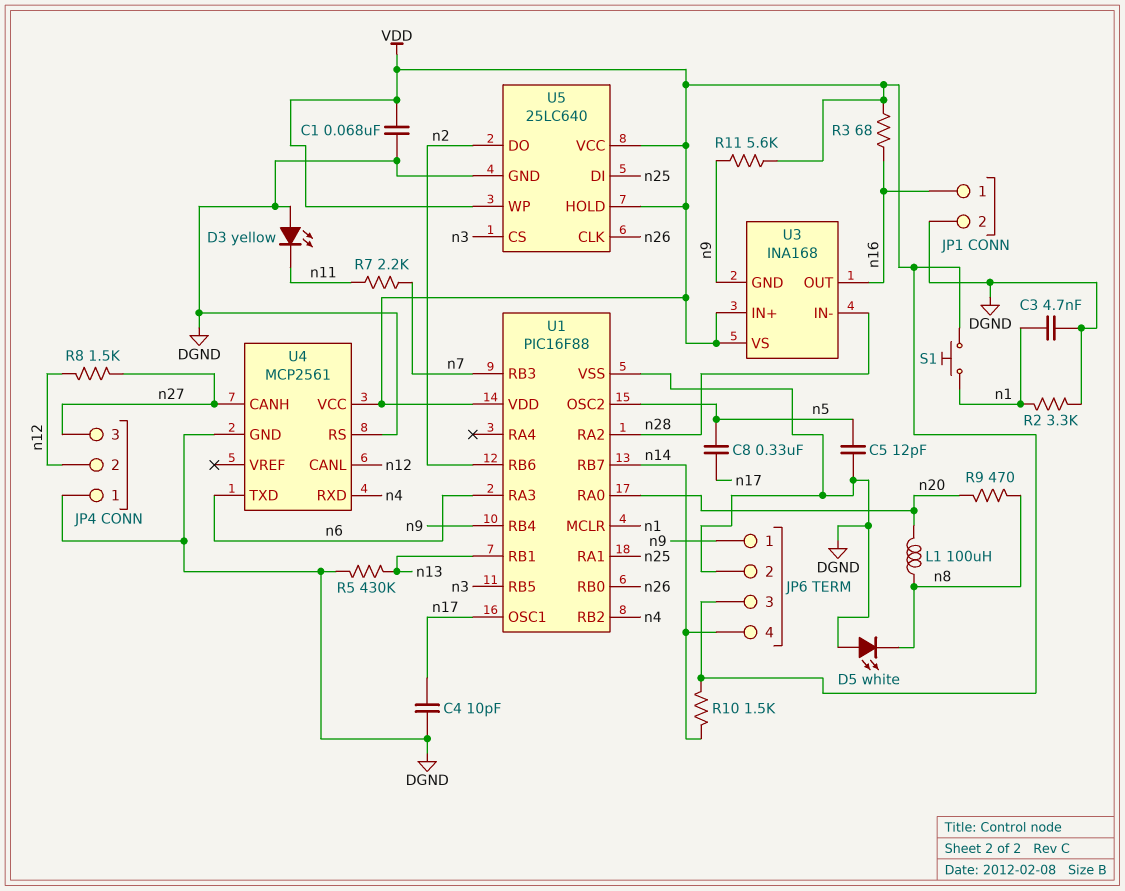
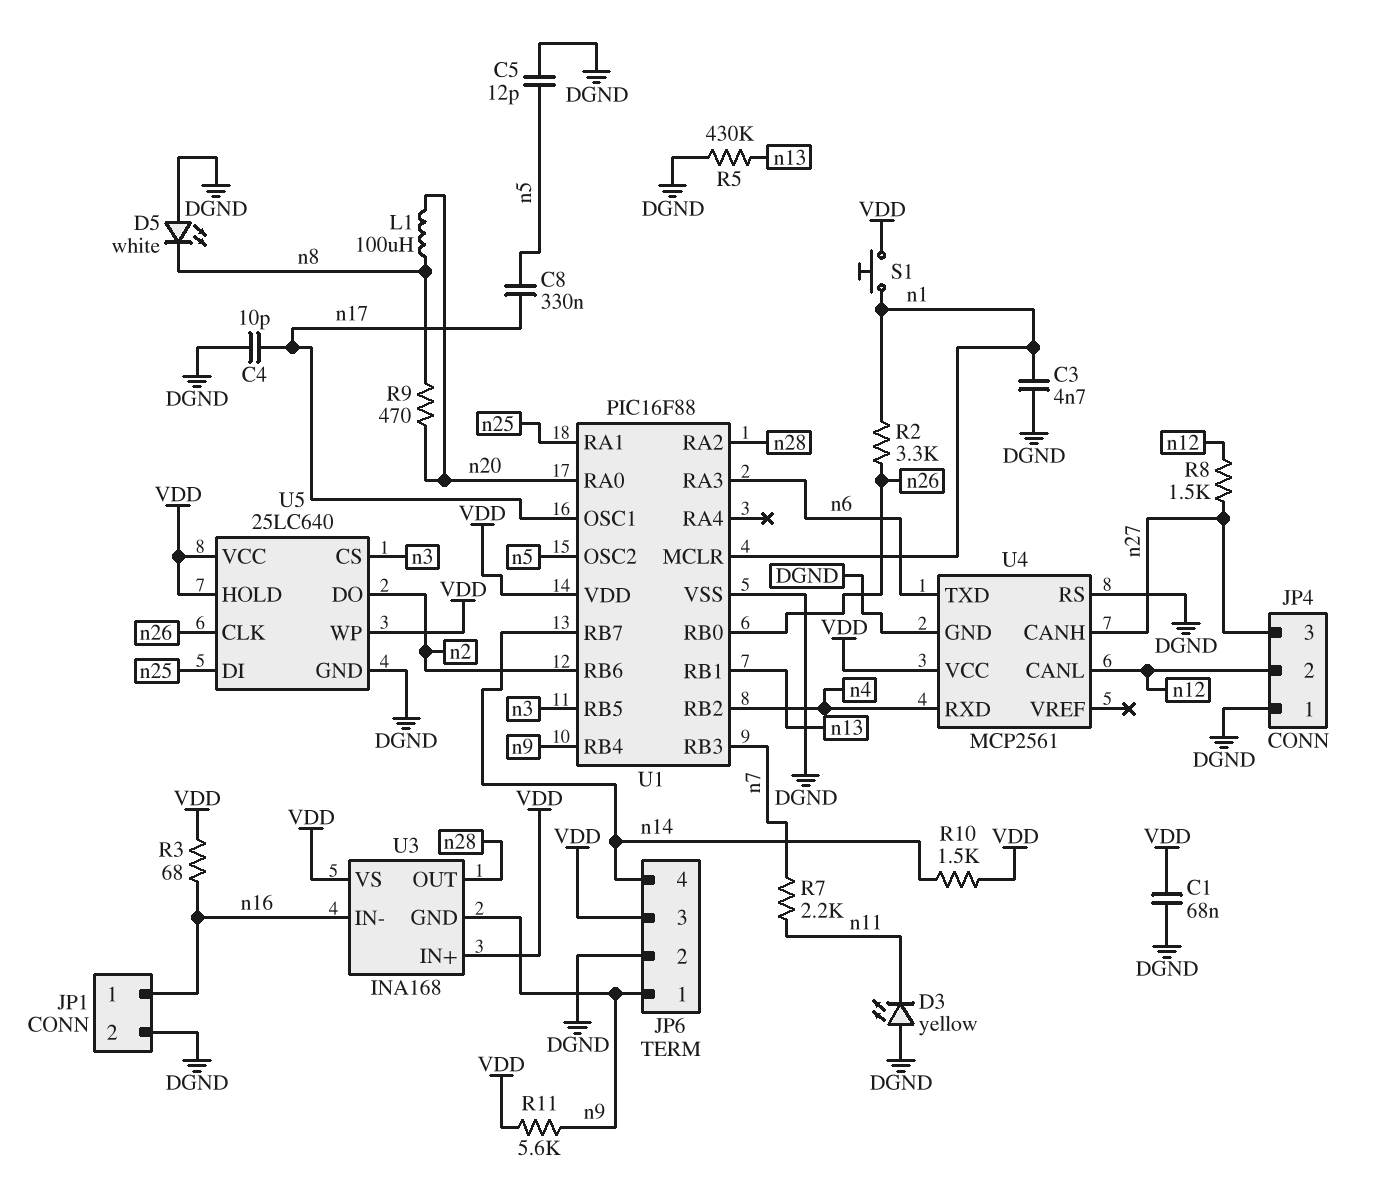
R2: 3.3k (DGND, n1) -> 3.3k (n1, n26)
U3 pin IN-: n28 -> n16
U3 pin OUT: n16 -> n28

